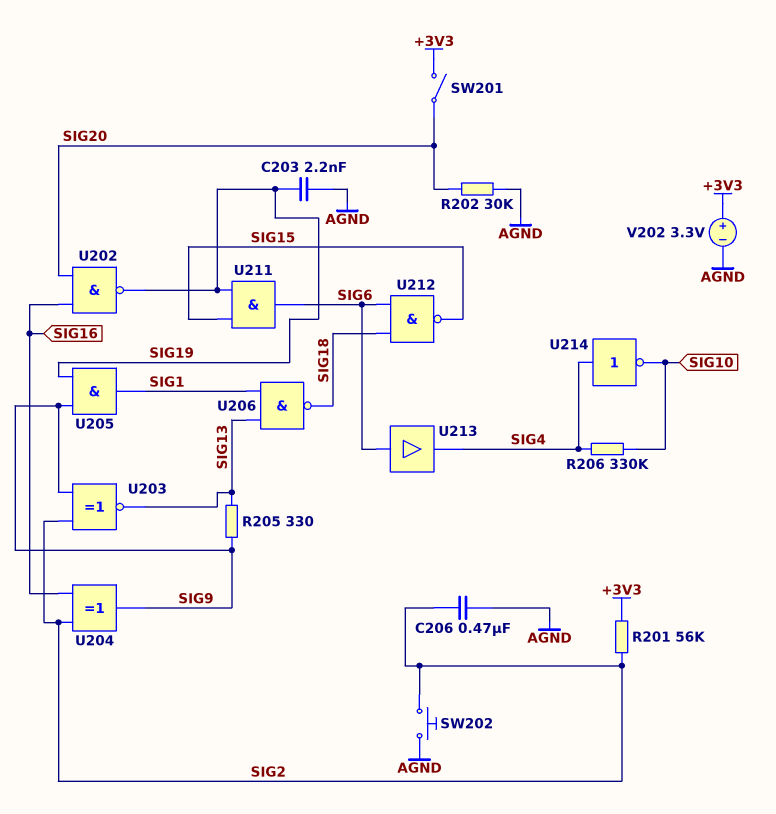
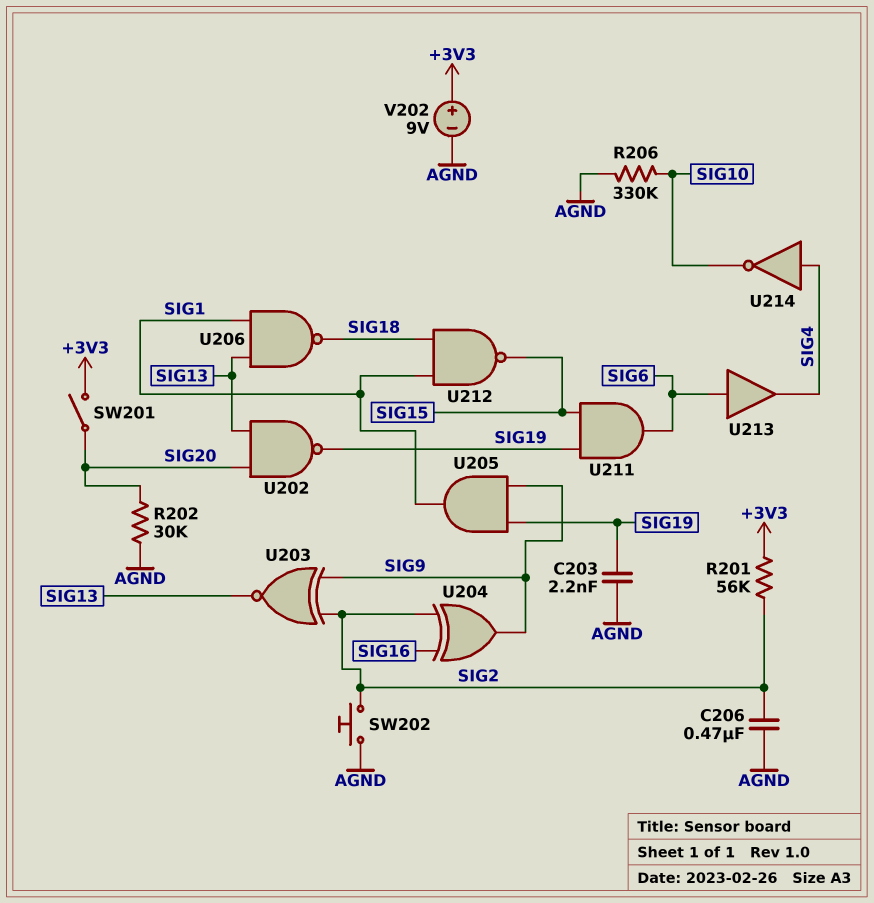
R205: 330 (SIG9, SIG13) -> none
R206: 330k (SIG4, SIG10) -> 330k (AGND, SIG10)
U202: NAND (in SIG16, in SIG20, out SIG19) -> NAND (in SIG13, in SIG20, out SIG19)
U212: NAND (in SIG6, in SIG18, out SIG15) -> NAND (in SIG1, in SIG18, out SIG15)
V202: 3.3V (plus +3V3, minus AGND) -> 9V (plus +3V3, minus AGND)

